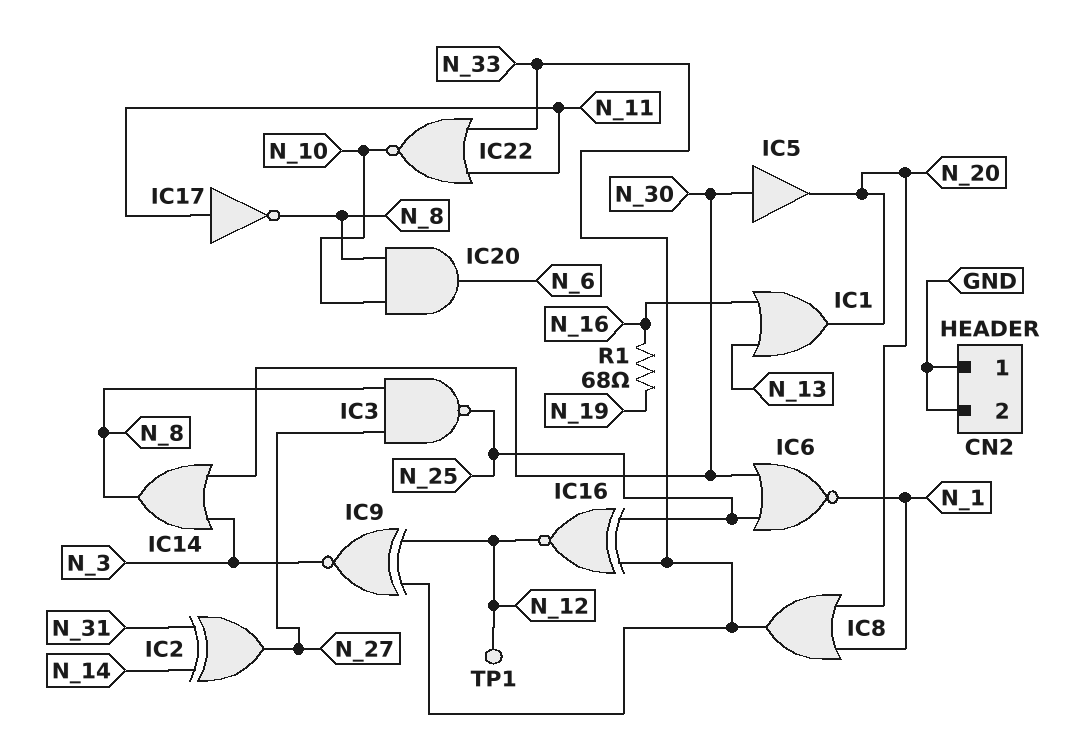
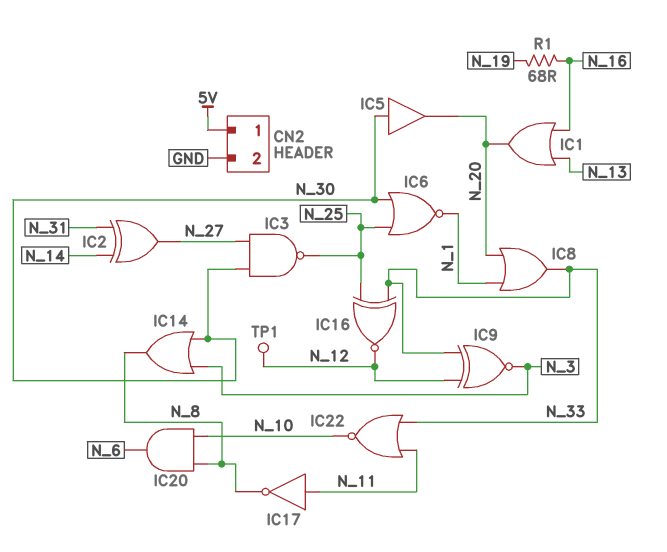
CN2 pin 1: GND -> 5V
IC3: NAND (in N_8, in N_27, out N_25) -> NAND (in N_27, in N_30, out N_25)

